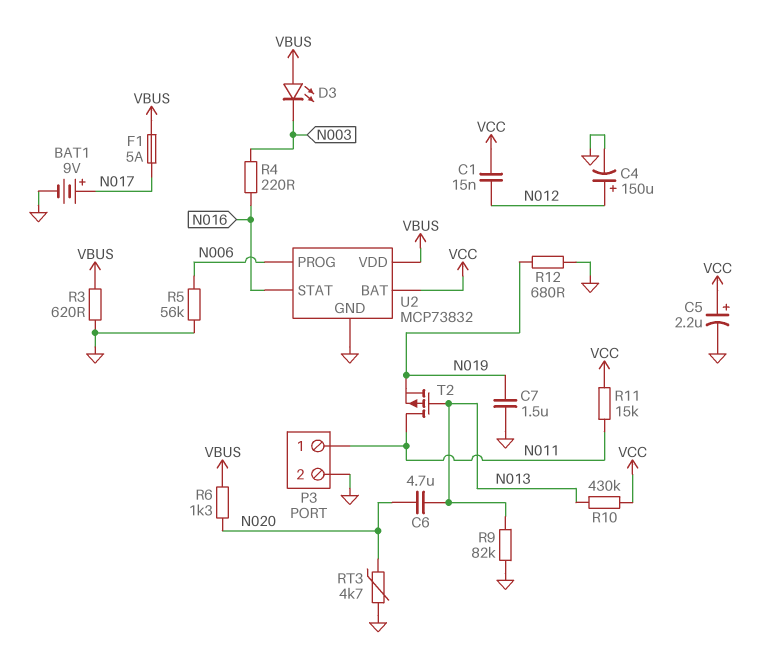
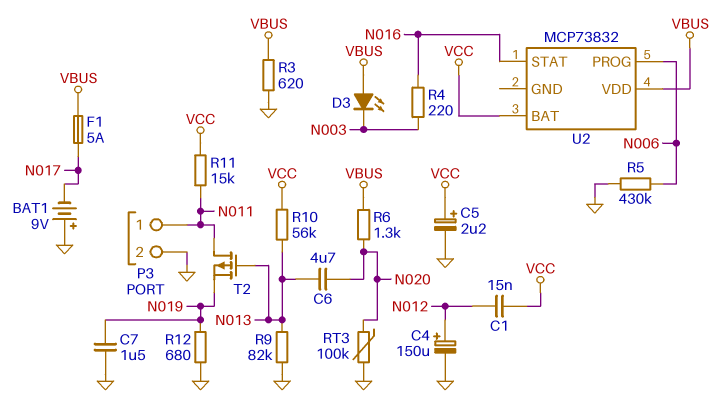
BAT1: 9V (plus N017, minus GND) -> 9V (plus GND, minus N017)
R5: 56k (GND, N006) -> 430k (GND, N006)
R10: 430k (N013, VCC) -> 56k (N013, VCC)
RT3: 4.7k (GND, N020) -> 100k (GND, N020)
U2 pin GND: GND -> none

